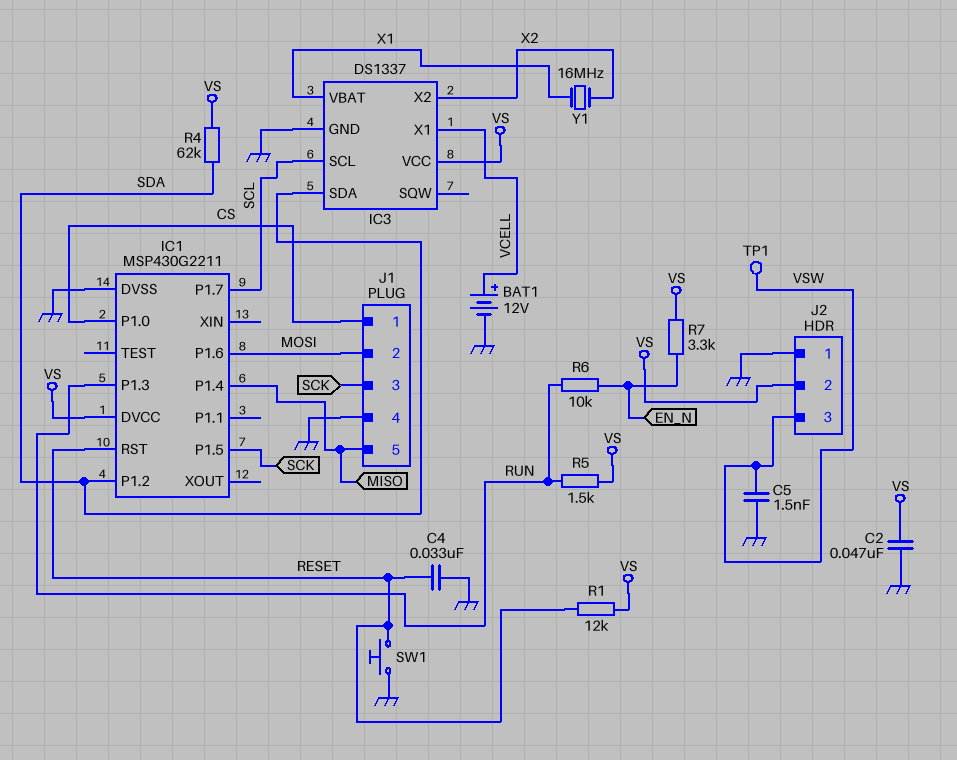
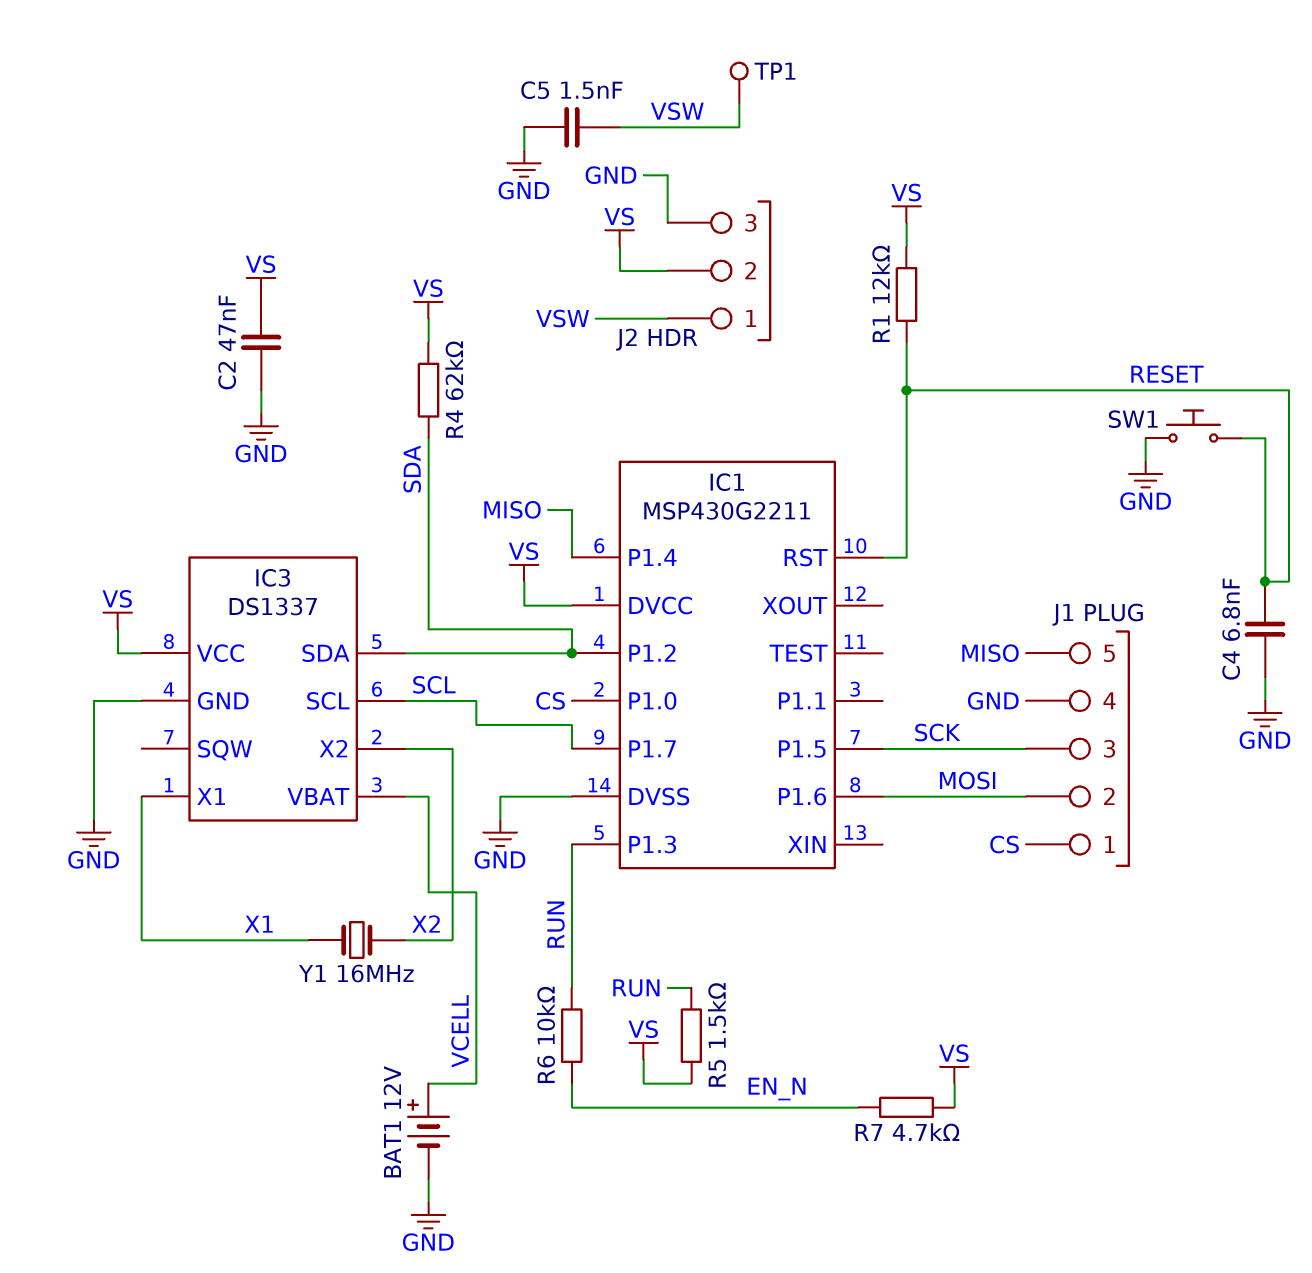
C4: 33nF (GND, RESET) -> 6.8nF (GND, RESET)
IC3 pin VBAT: X1 -> VCELL
IC3 pin X1: VCELL -> X1
J2 pin 1: GND -> VSW
J2 pin 3: VSW -> GND
R7: 3.3k (EN_N, VS) -> 4.7k (EN_N, VS)

